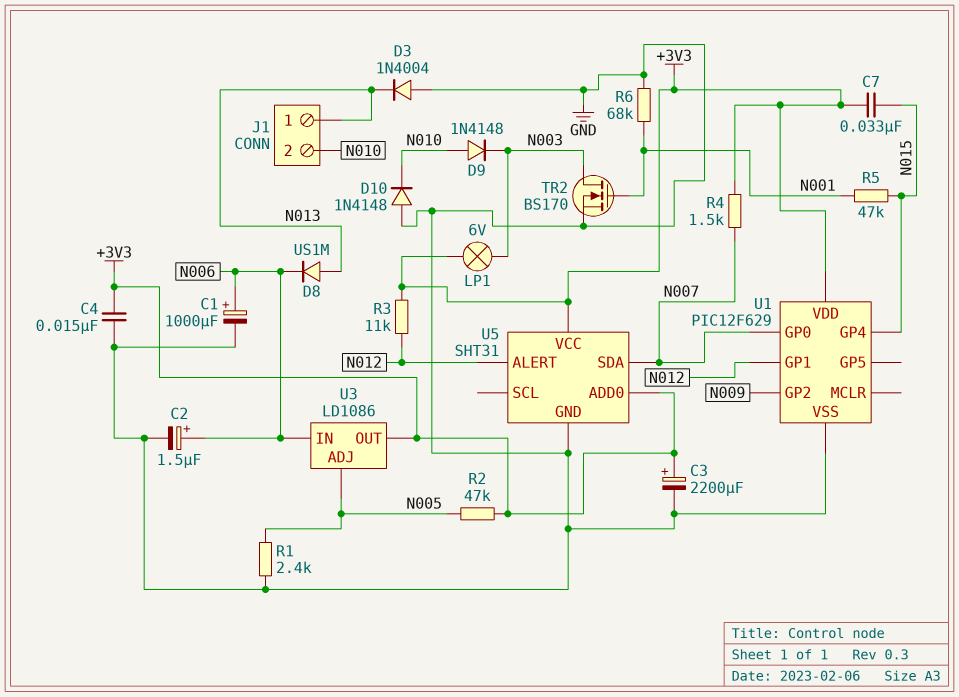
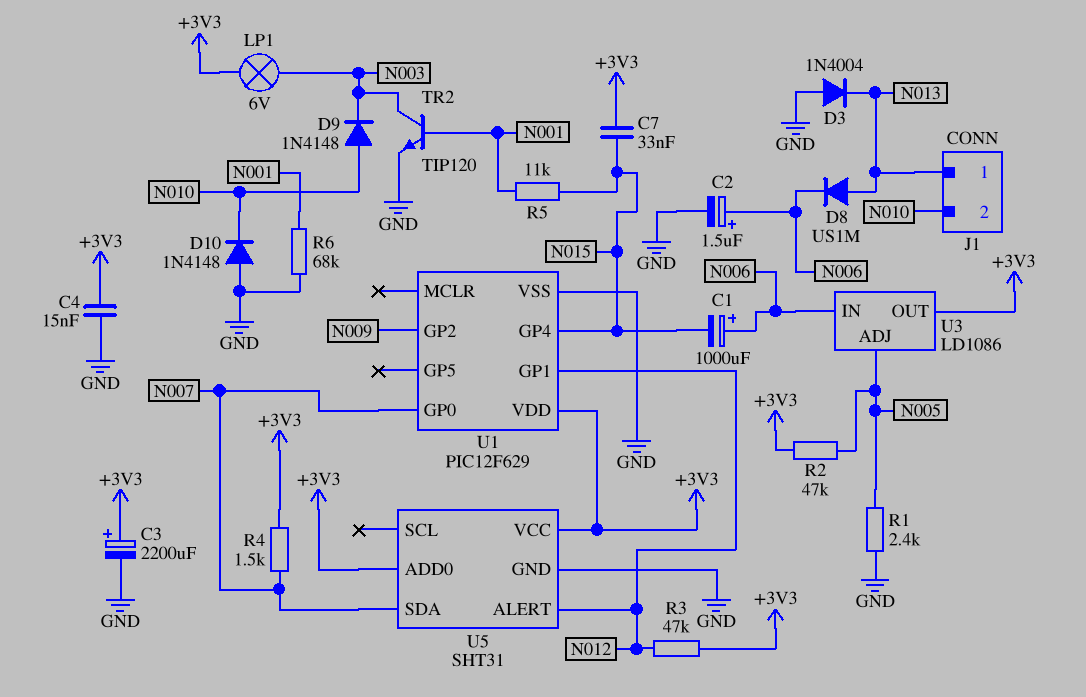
C1: 1000uF (plus N006, minus GND) -> 1000uF (plus N006, minus N015)
R3: 11k (+3V3, N012) -> 47k (+3V3, N012)
R5: 47k (N001, N015) -> 11k (N001, N015)
TR2: NMOS BS170 (G N001, D N003, S GND) -> NPN TIP120 (B N001, C N003, E GND)

